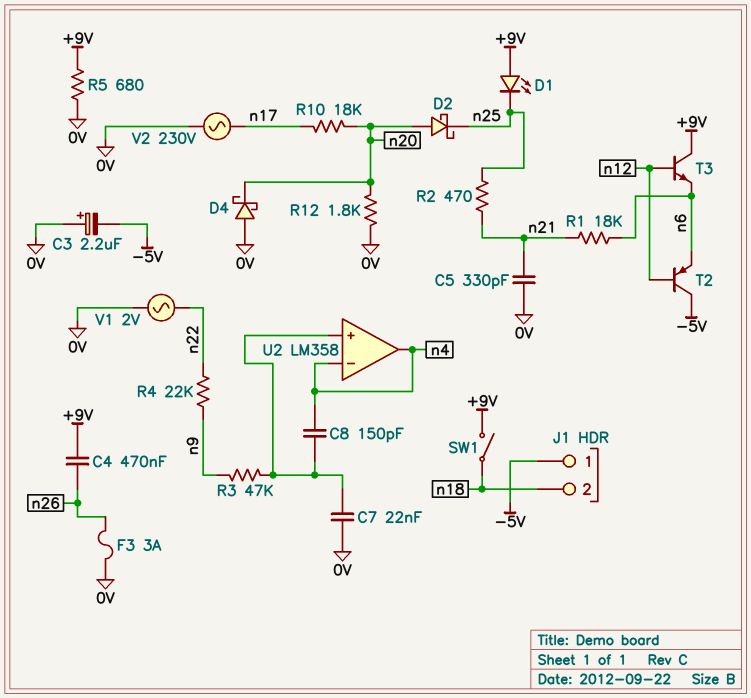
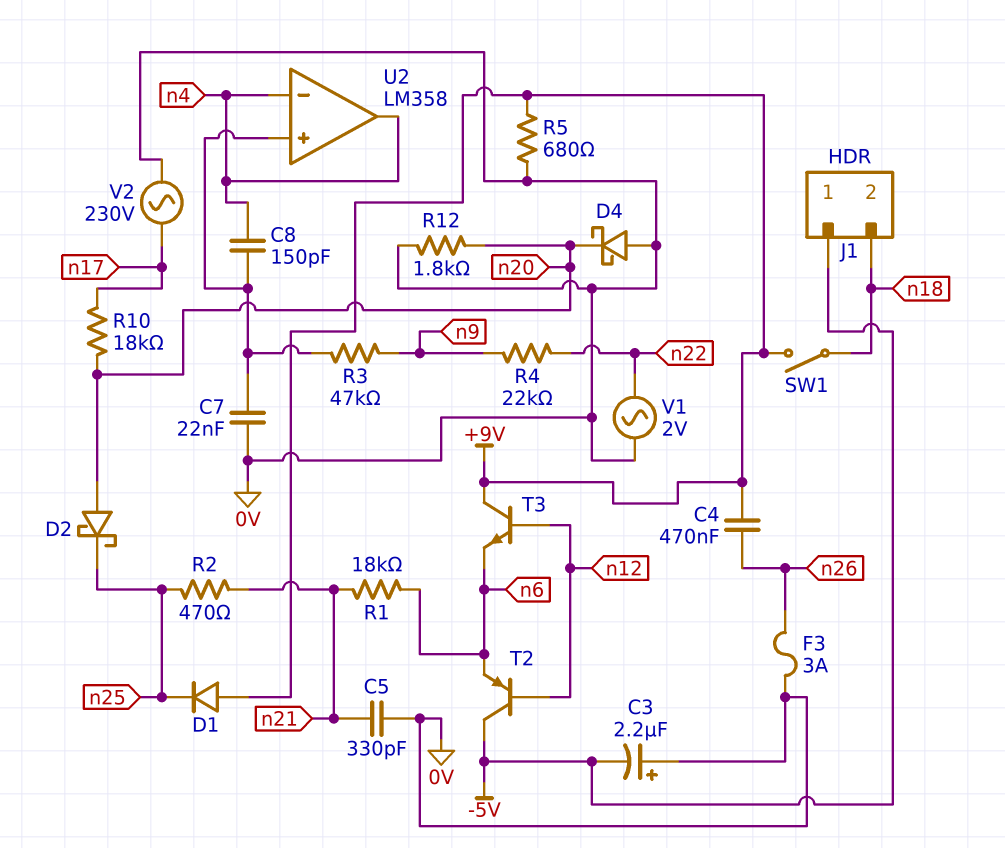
D1: LED (A +9V, K n25) -> diode (A +9V, K n25)

